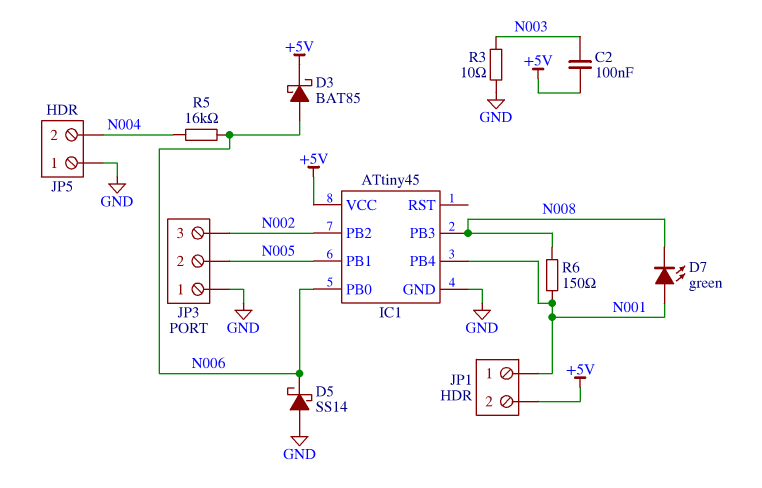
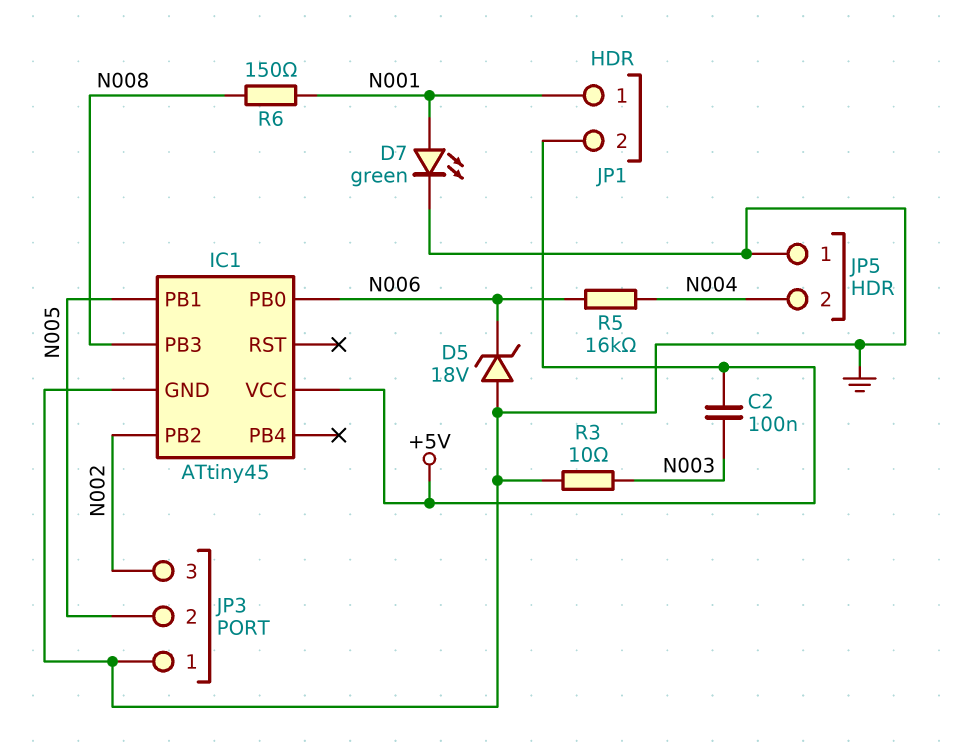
D3: schottky BAT85 (A N006, K +5V) -> none
D5: schottky SS14 (A GND, K N006) -> zener 18V (A GND, K N006)
D7: LED green (A N001, K N008) -> LED green (A N001, K GND)
IC1 pin PB4: N001 -> none

